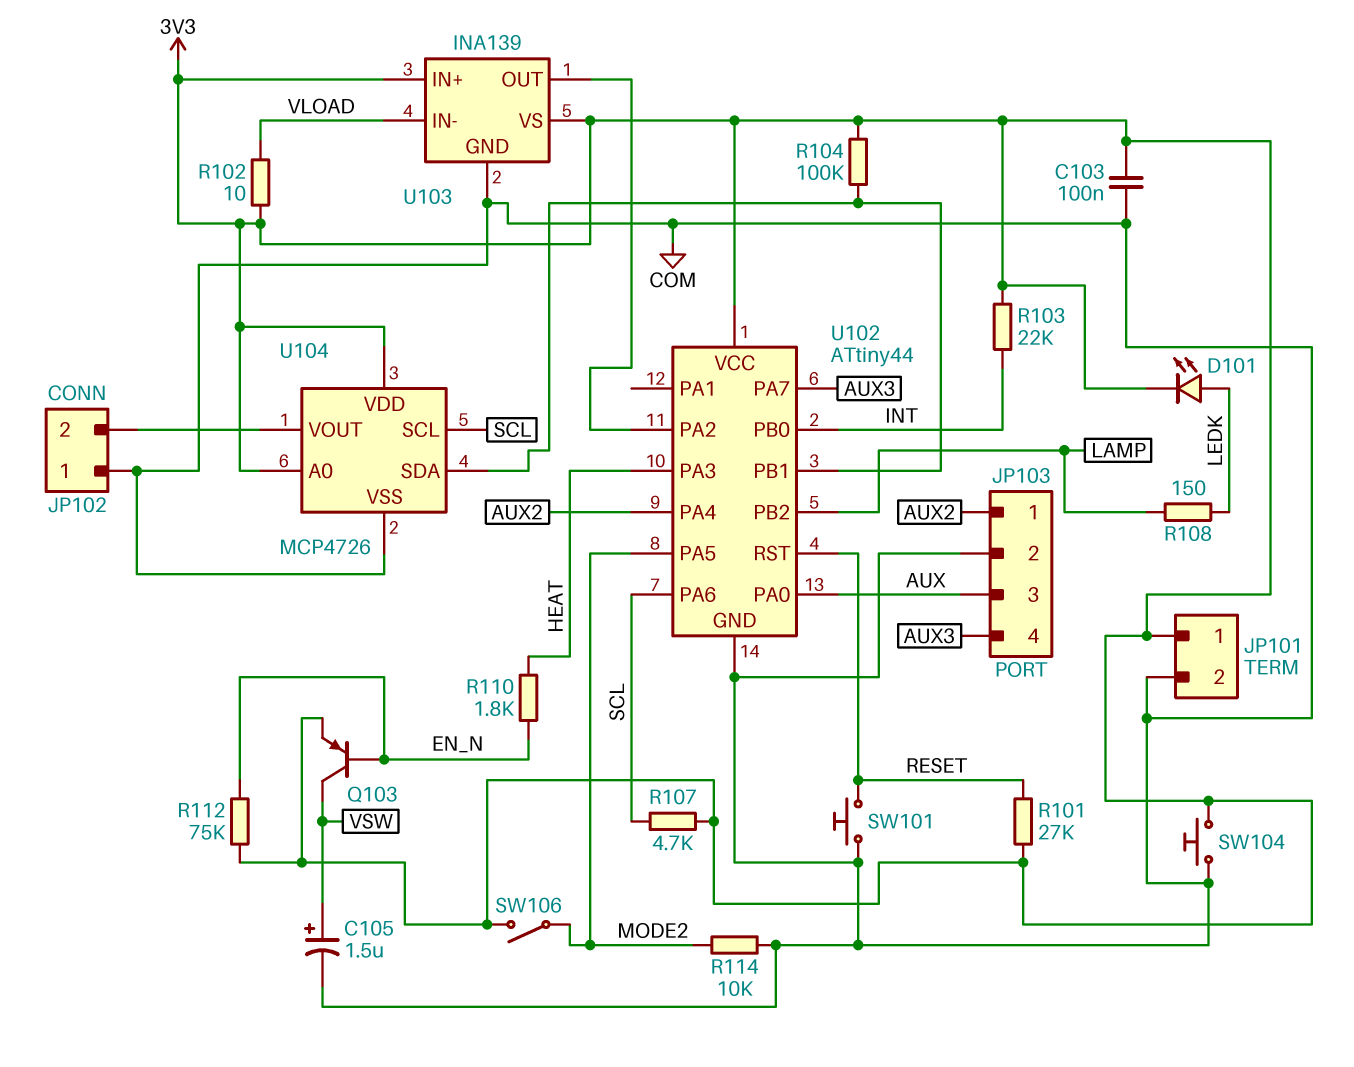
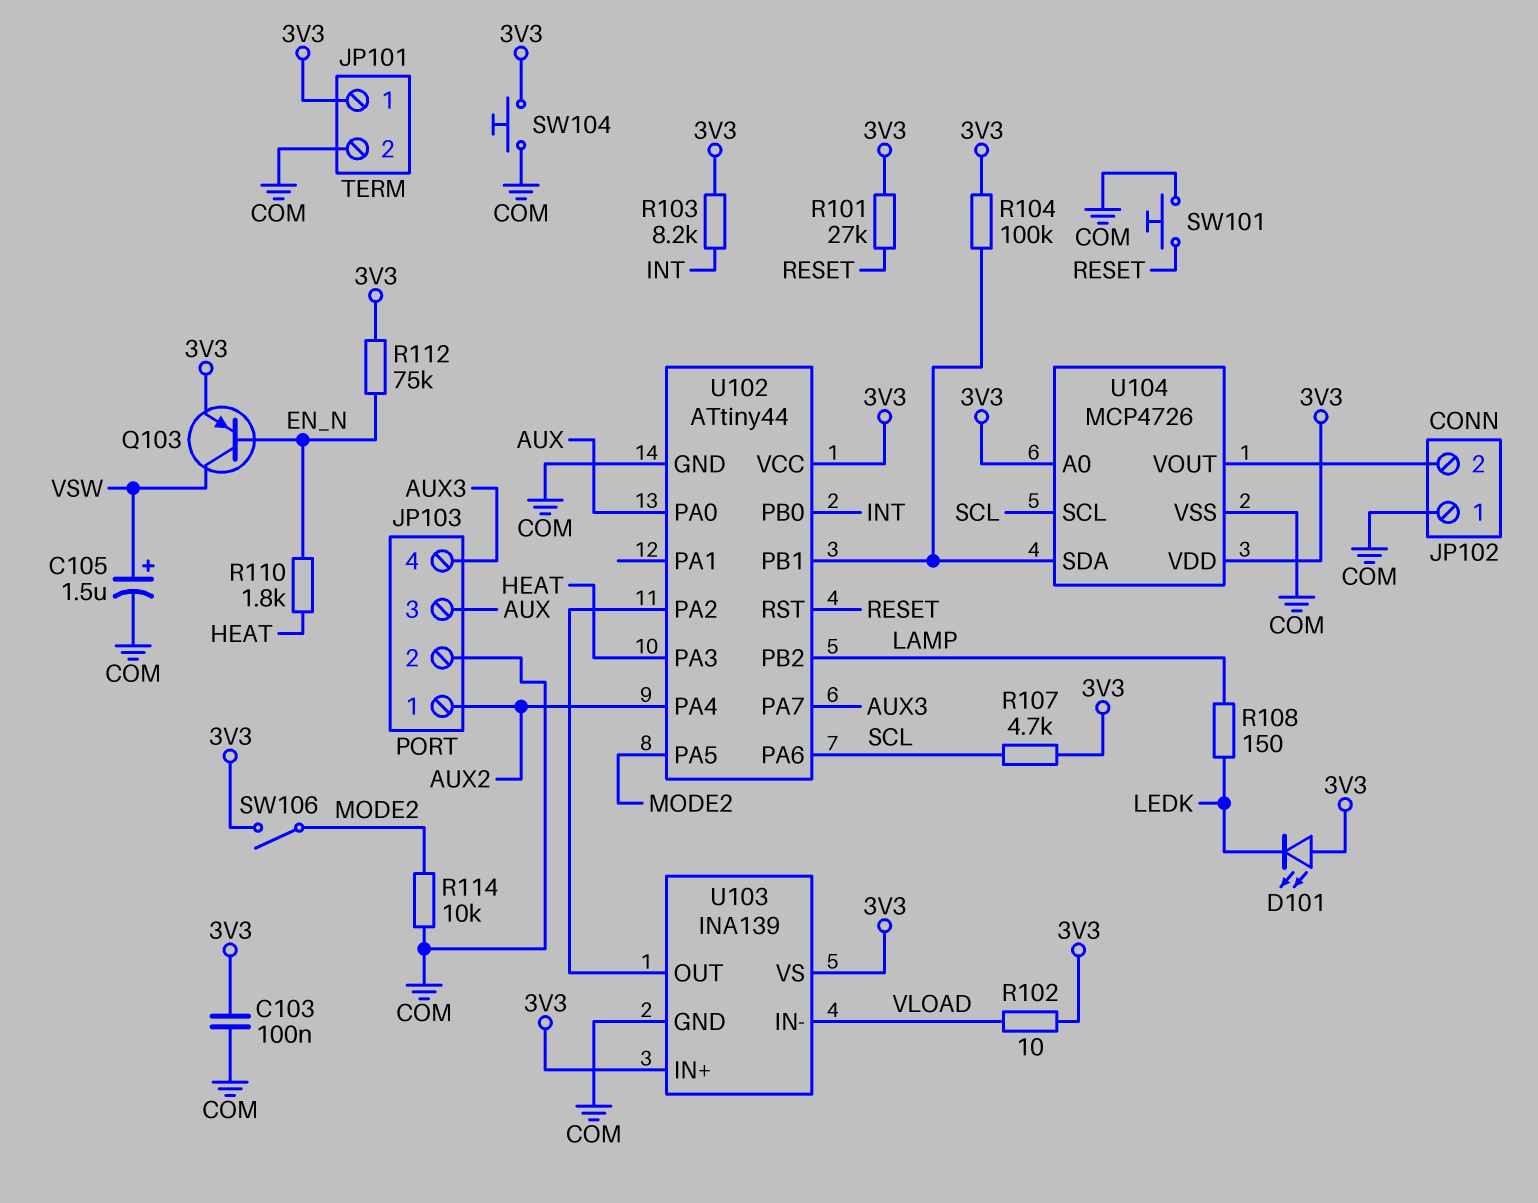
D101: LED (A LEDK, K 3V3) -> LED (A 3V3, K LEDK)
R103: 22k (3V3, INT) -> 8.2k (3V3, INT)

